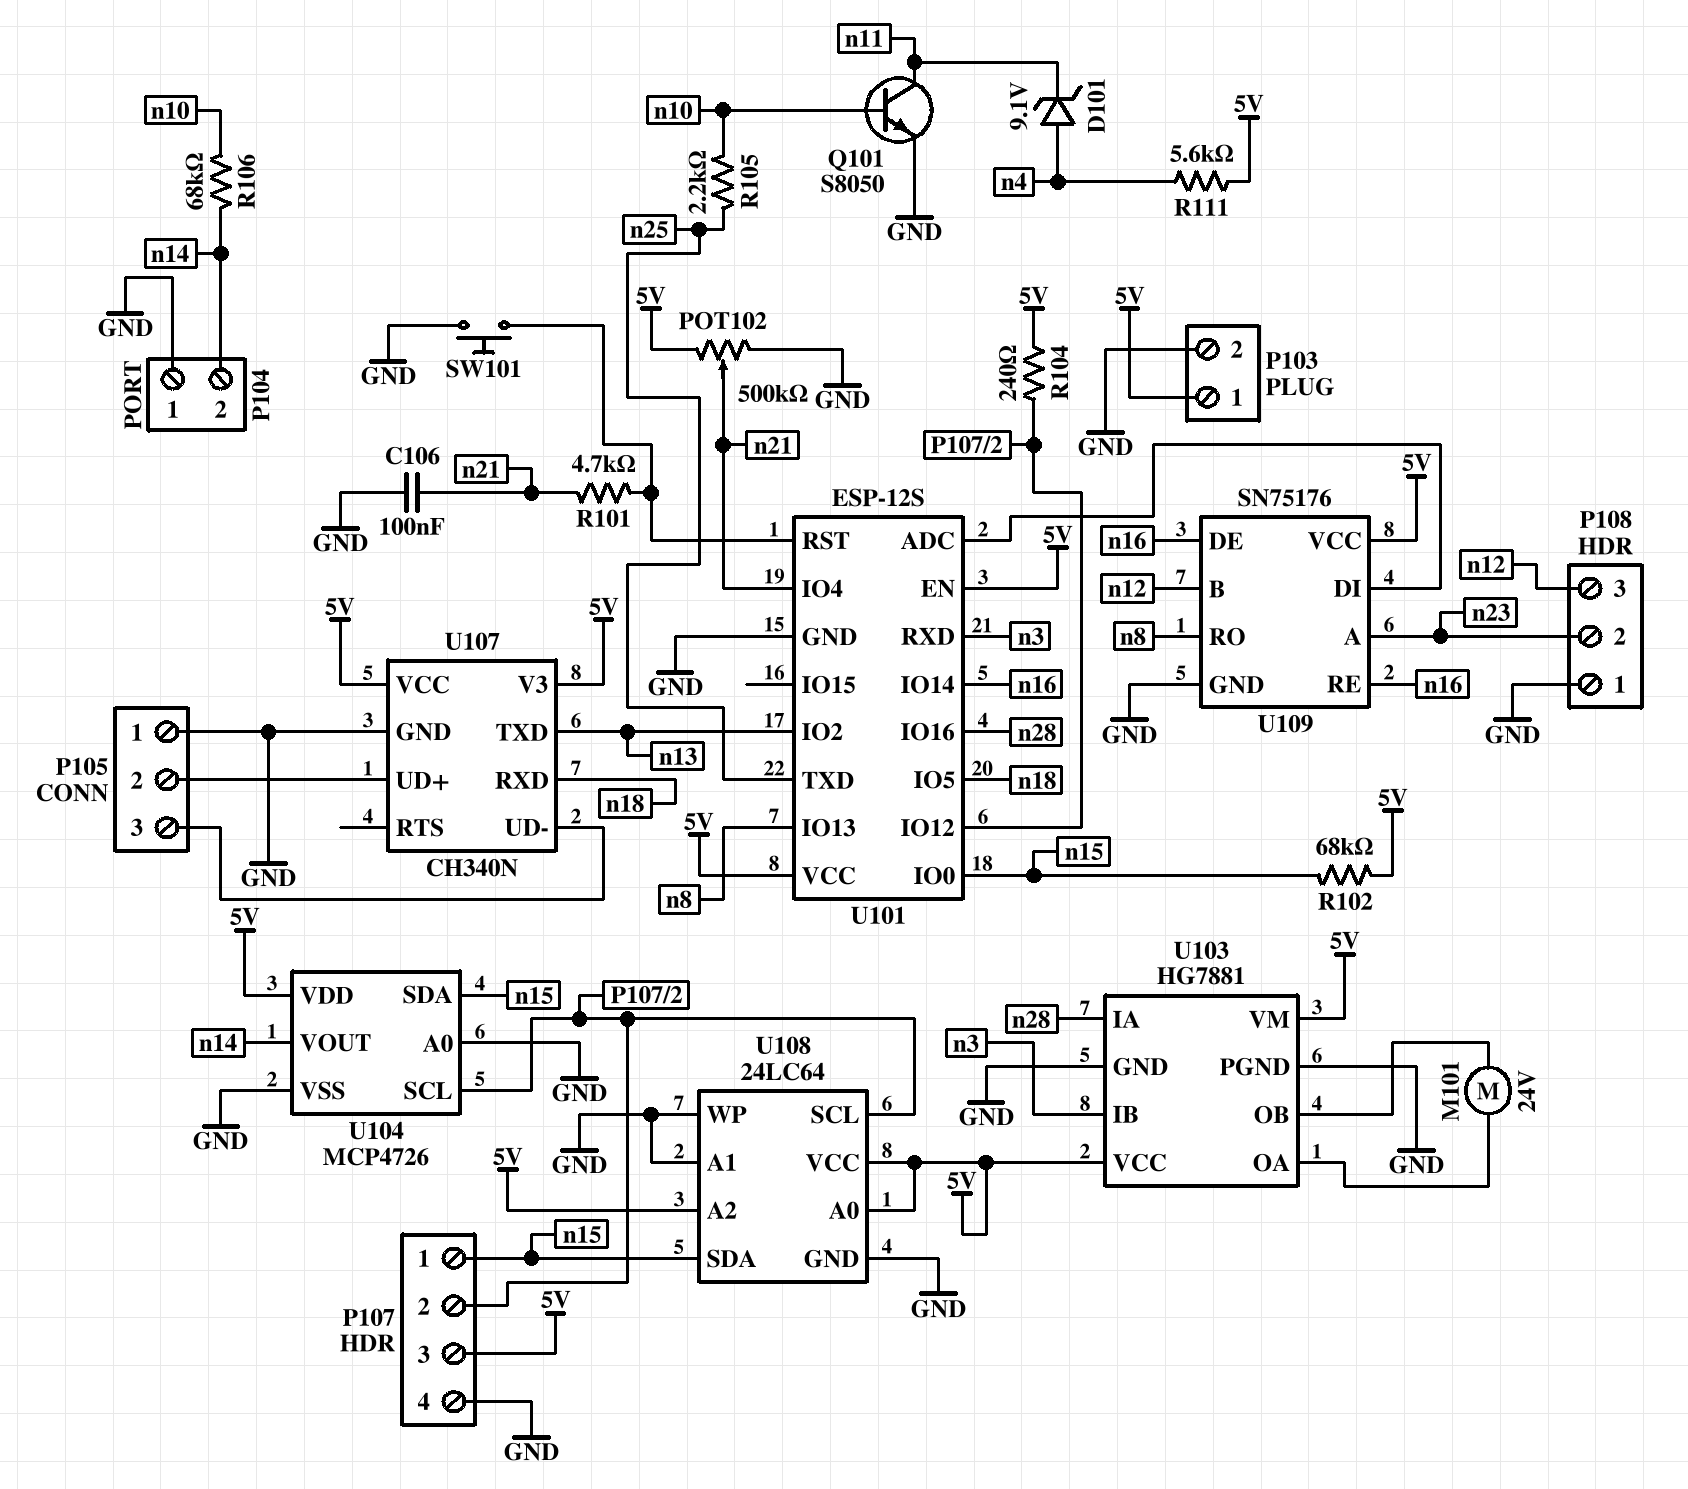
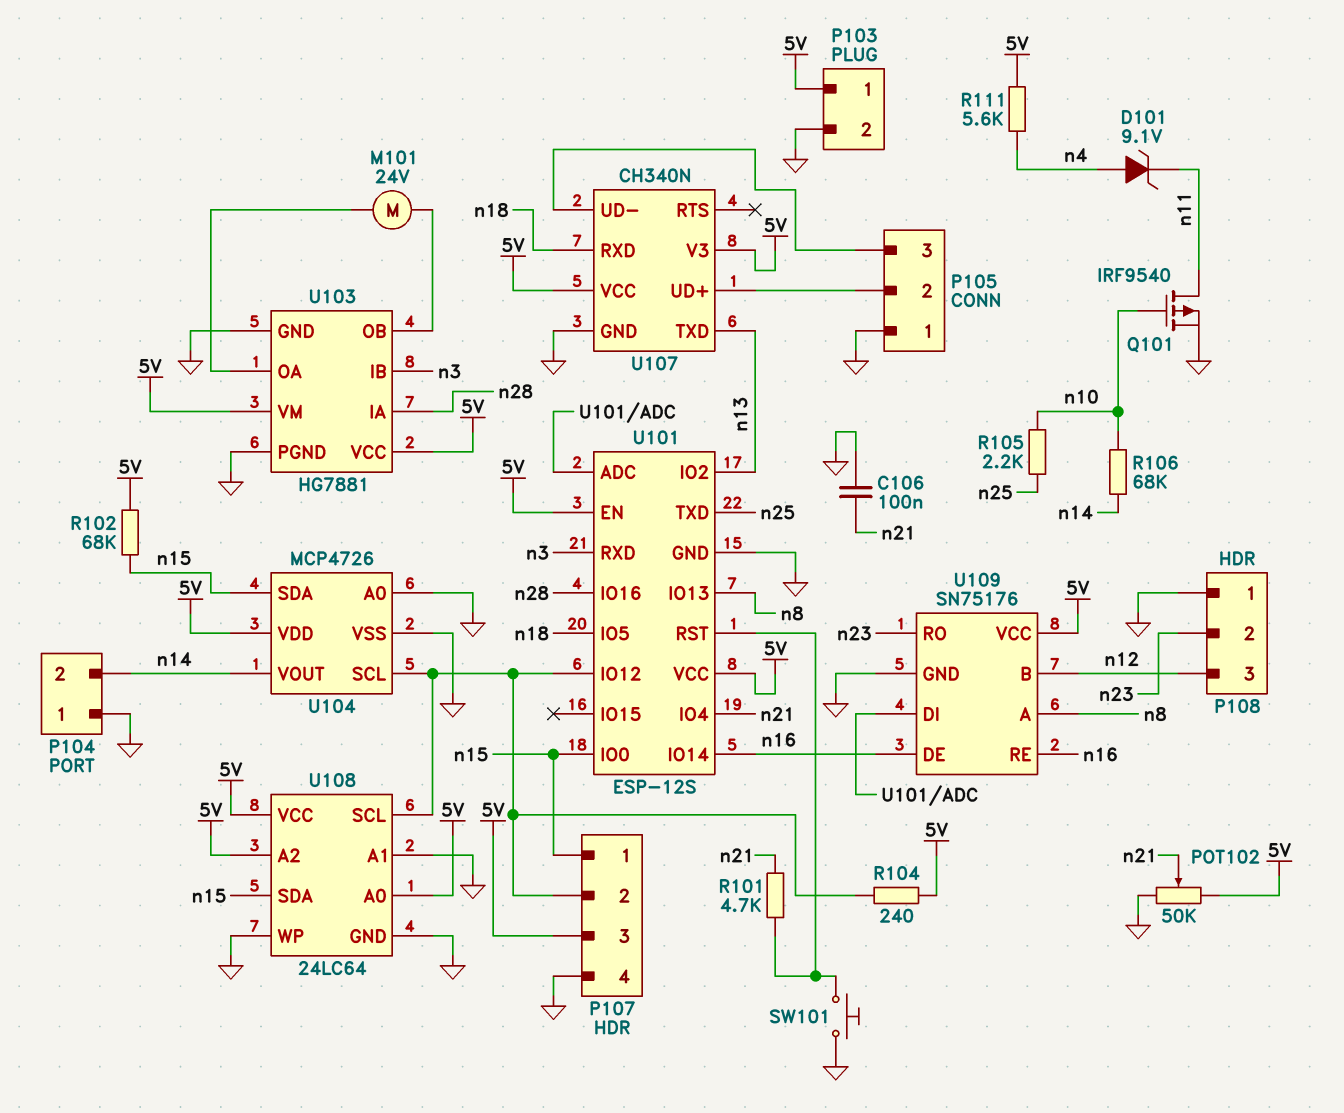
POT102: 500k (5V, GND, wiper n21) -> 50k (5V, GND, wiper n21)
Q101: NPN S8050 (B n10, C n11, E GND) -> PMOS IRF9540 (G n10, D n11, S GND)
U109 pin A: n23 -> n8
U109 pin RO: n8 -> n23

